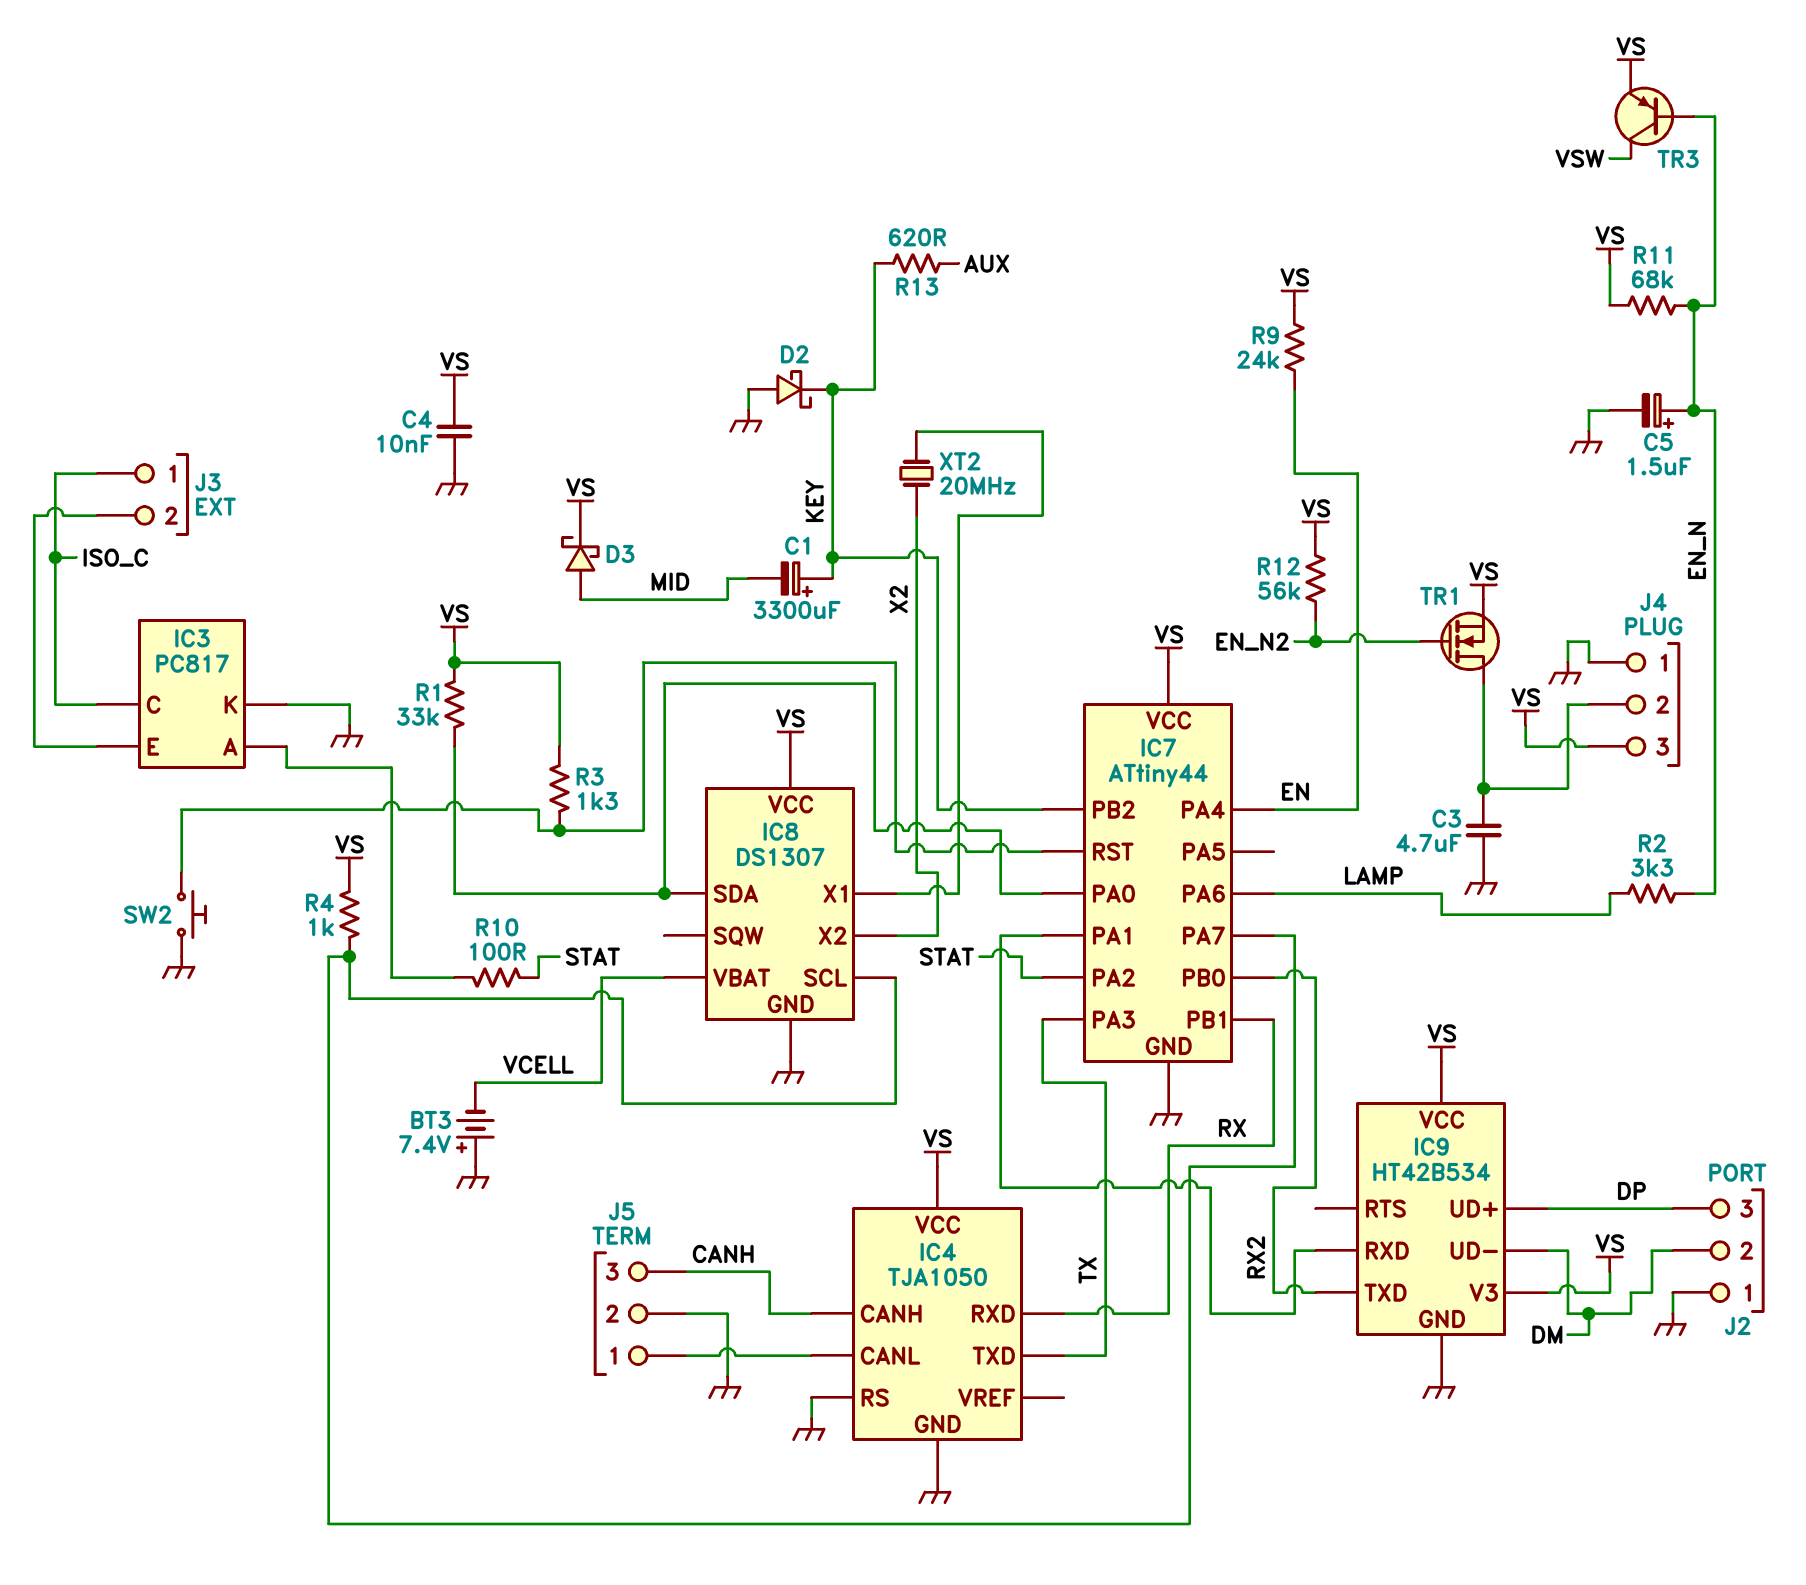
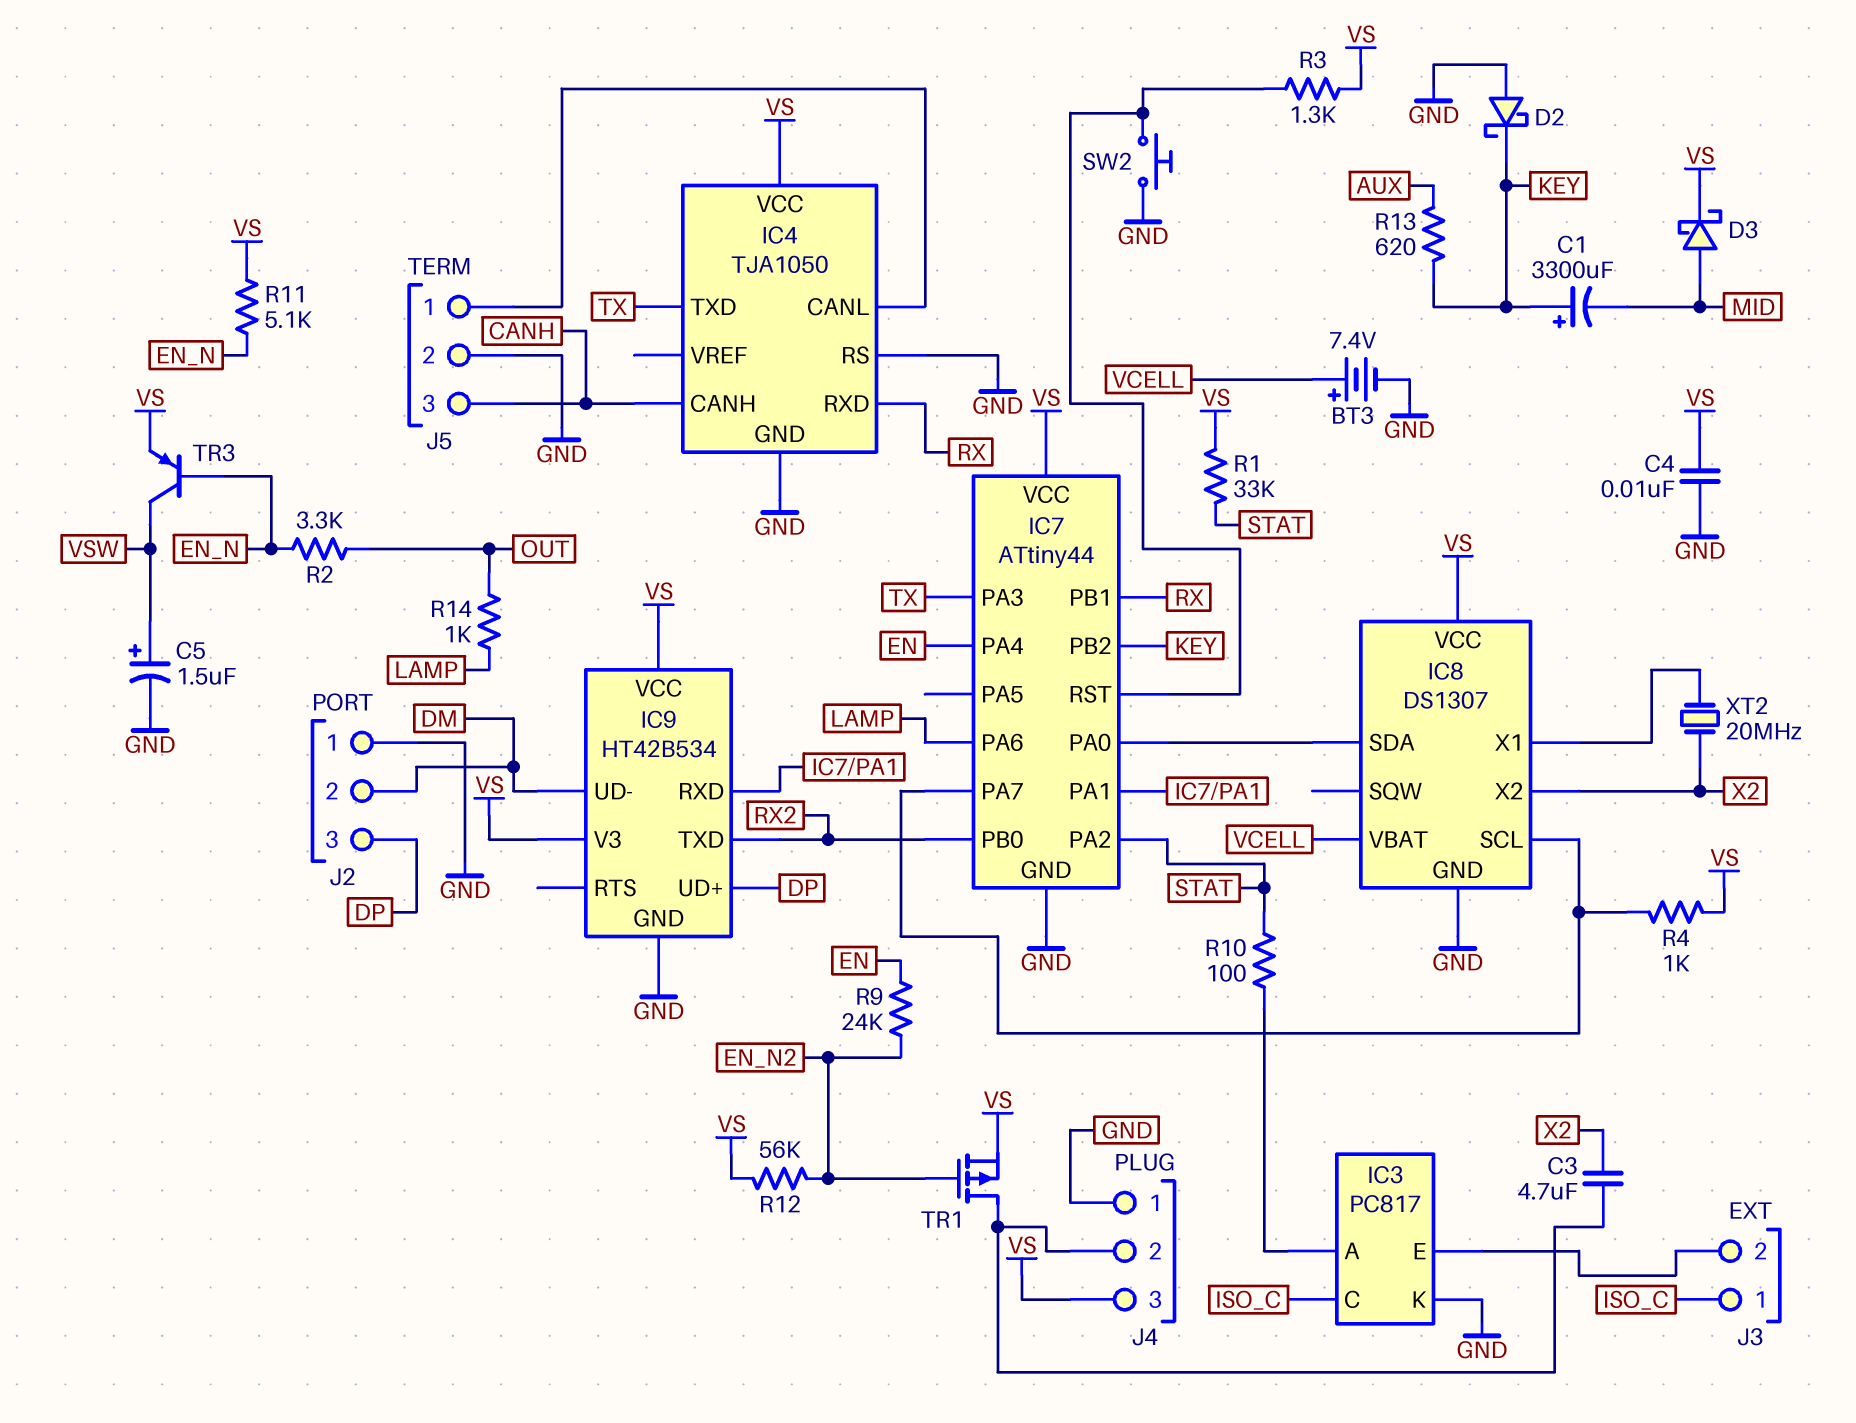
BT3: 7.4V (plus GND, minus VCELL) -> 7.4V (plus VCELL, minus GND)
C3: 4.7uF (GND, J4/2) -> 4.7uF (J4/2, X2)
C5: 1.5uF (plus EN_N, minus GND) -> 1.5uF (plus VSW, minus GND)
R1: 33k (IC7/PA0, VS) -> 33k (STAT, VS)
R2: 3.3k (EN_N, LAMP) -> 3.3k (EN_N, OUT)
R9: 24k (EN, VS) -> 24k (EN, EN_N2)
R11: 68k (EN_N, VS) -> 5.1k (EN_N, VS)
R14: none -> 1k (LAMP, OUT)
TR1: NMOS (G EN_N2, D J4/2, S VS) -> PMOS (G EN_N2, D J4/2, S VS)

